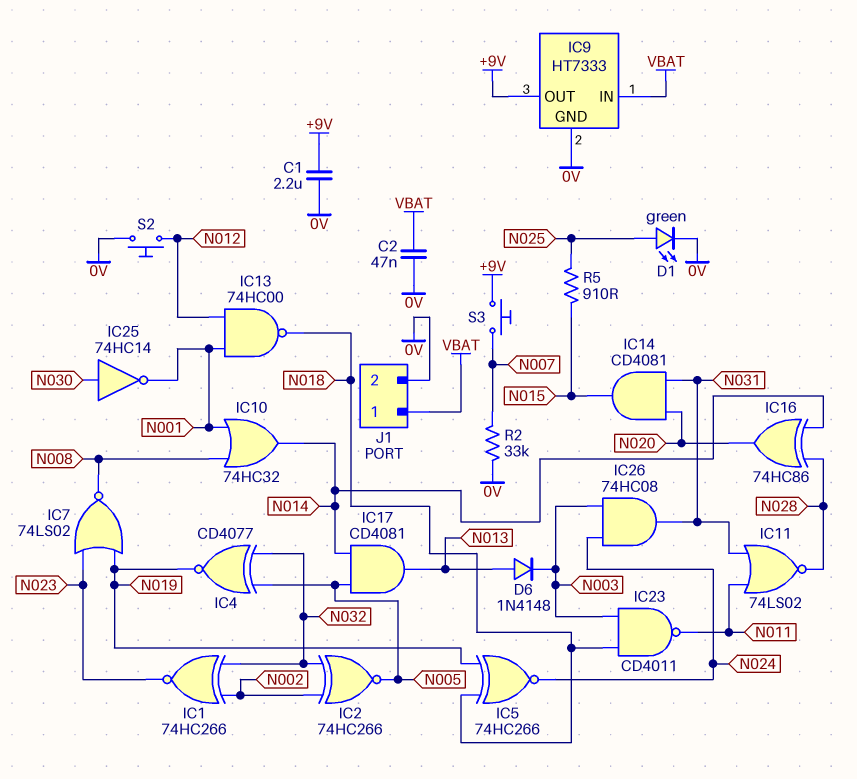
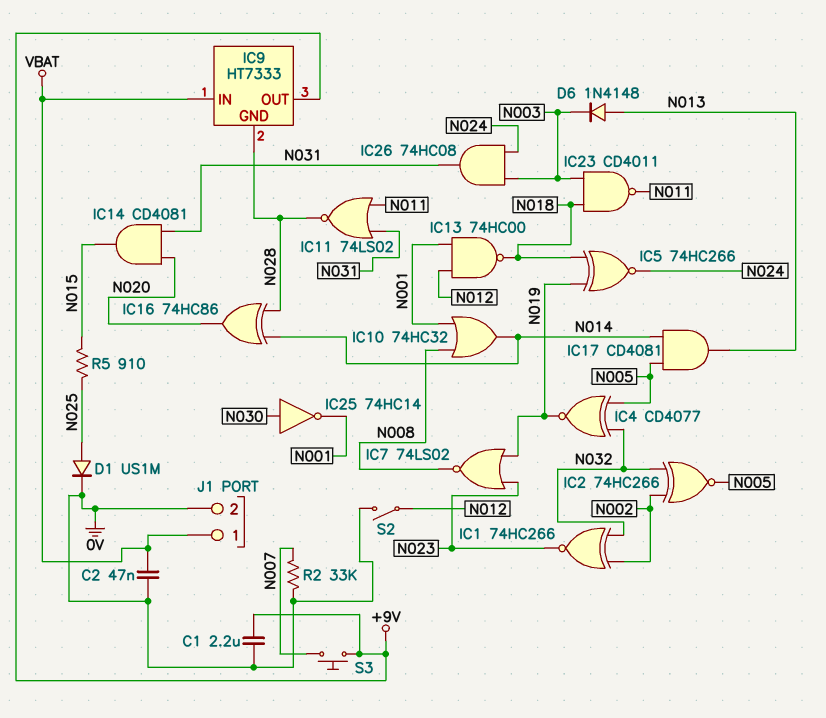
D1: LED green (A N025, K 0V) -> diode US1M (A N025, K 0V)
IC9 pin GND: 0V -> N028
S2: button (0V, N012) -> switch (0V, N012)

